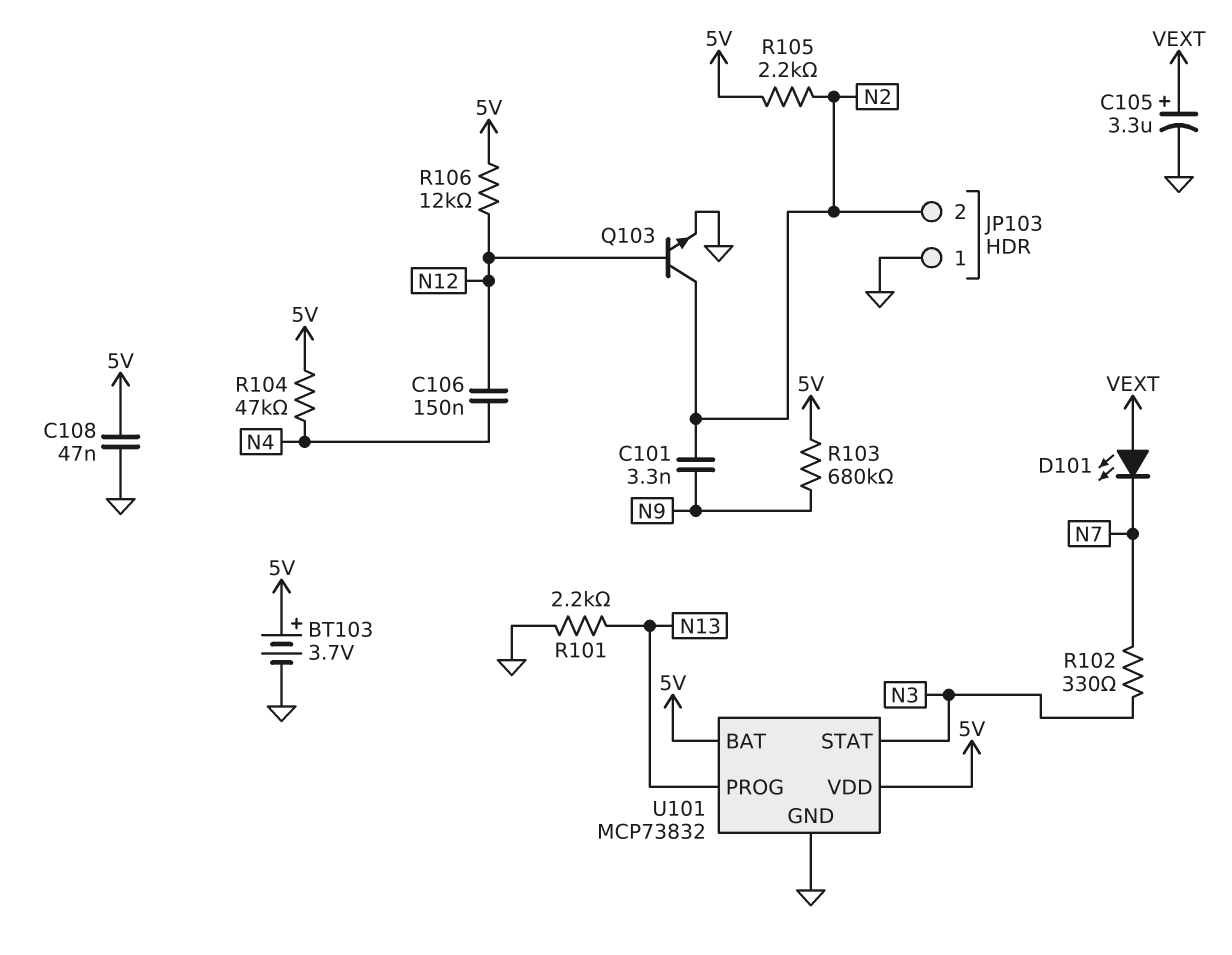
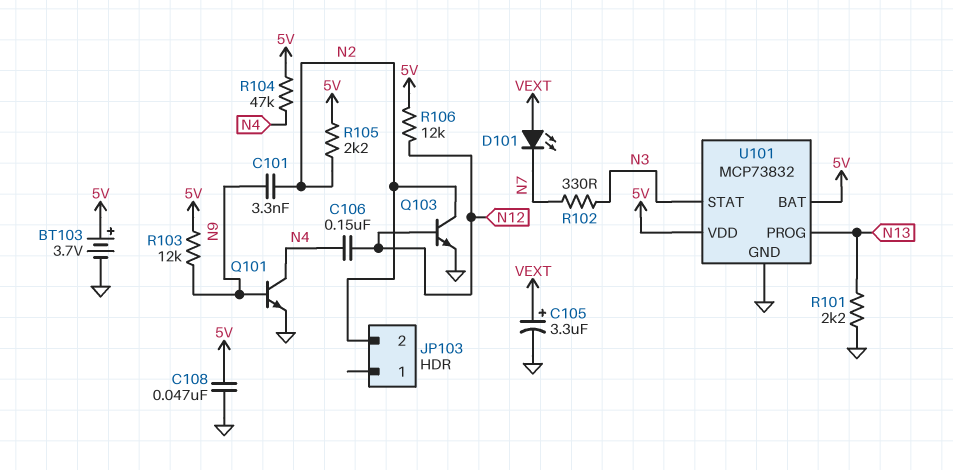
JP103 pin 1: GND -> none
Q101: none -> NPN (B N9, C N4, E GND)
R103: 680k (5V, N9) -> 12k (5V, N9)

